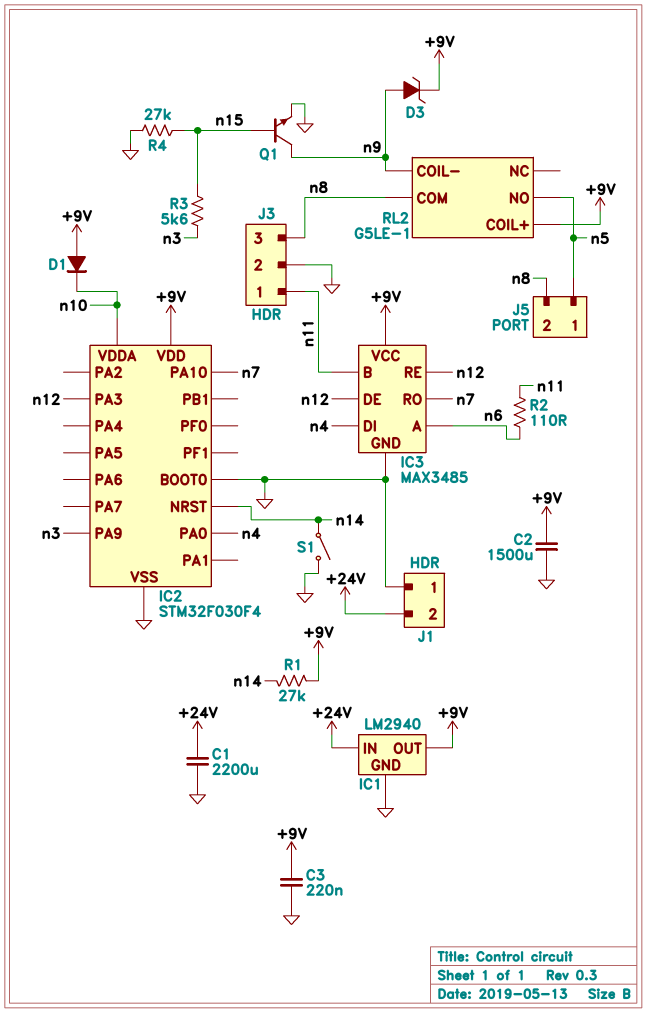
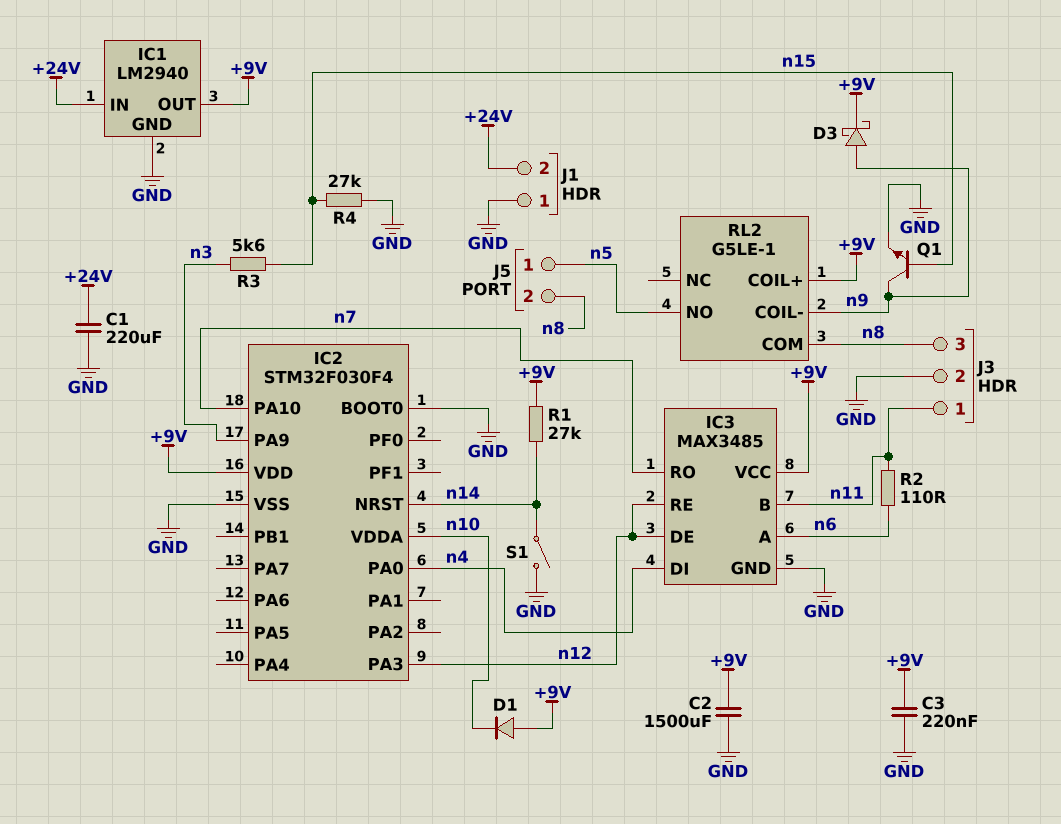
C1: 2200uF (+24V, GND) -> 220uF (+24V, GND)
D3: zener (A n9, K +9V) -> schottky (A n9, K +9V)

